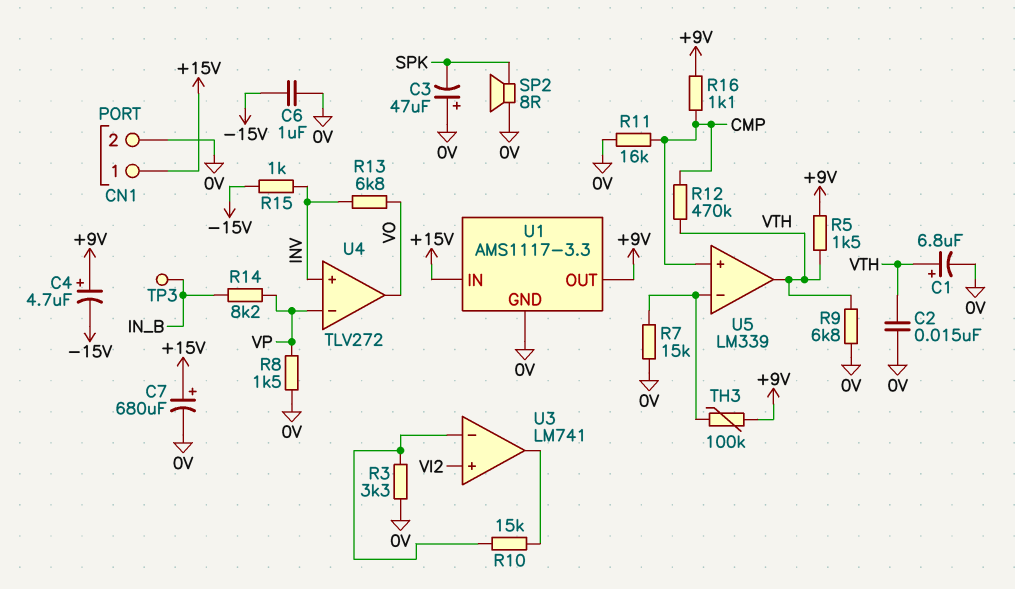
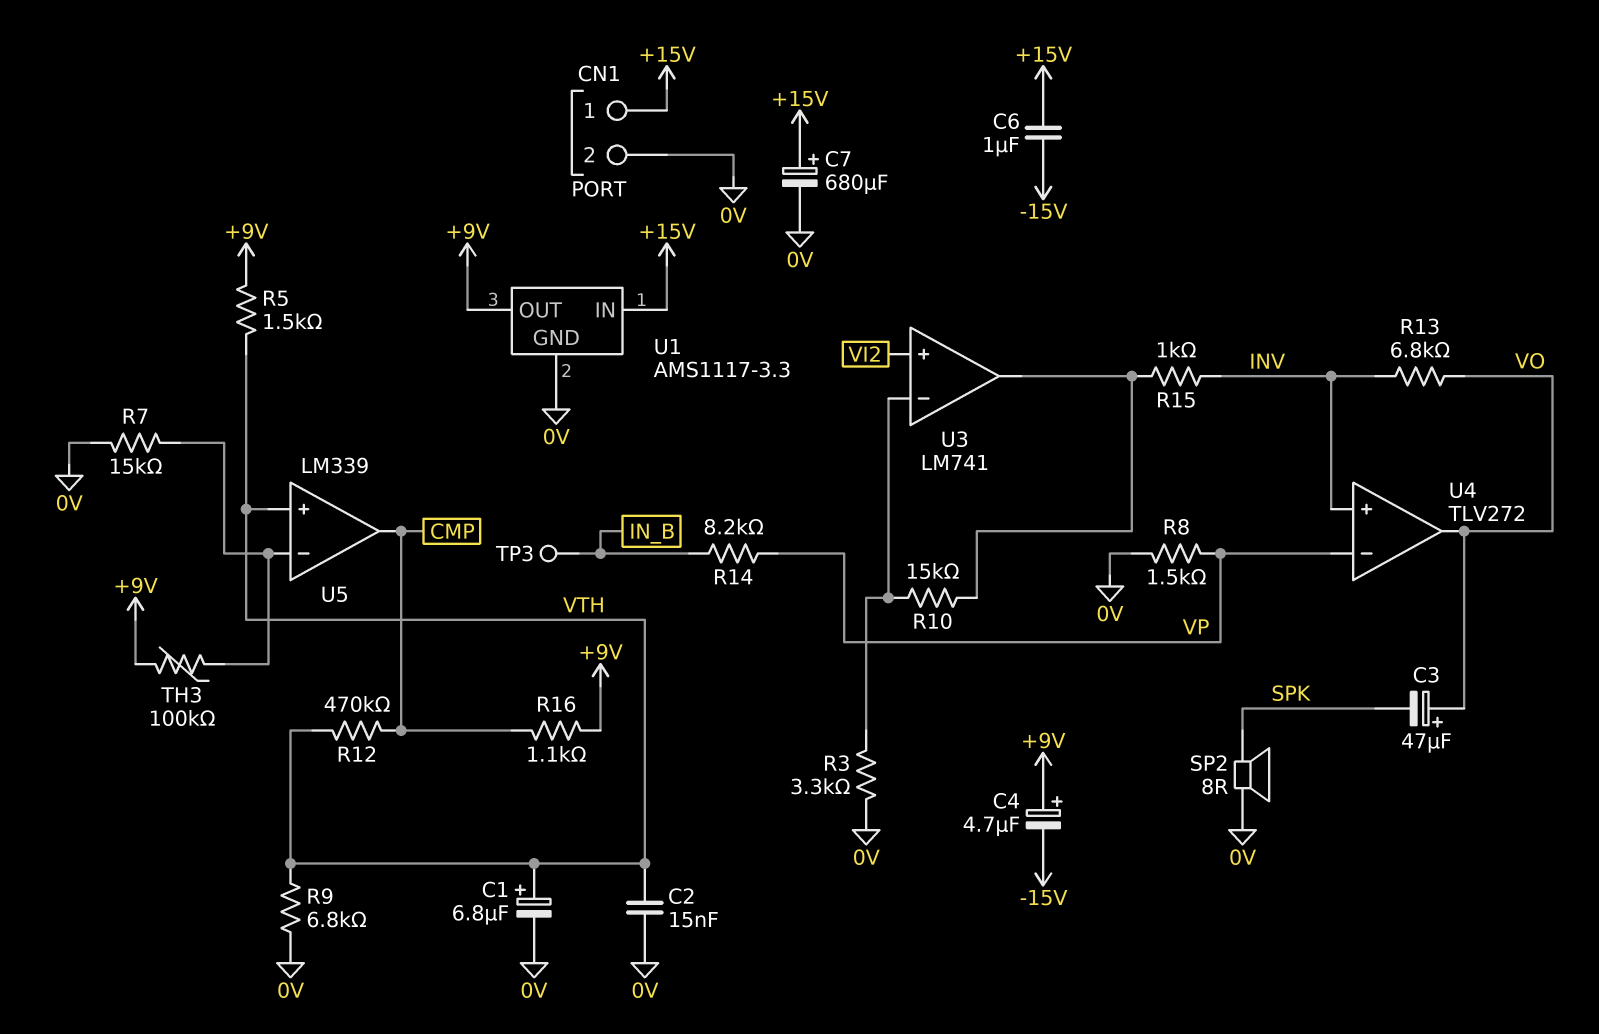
C3: 47uF (plus 0V, minus SPK) -> 47uF (plus VO, minus SPK)
C6: 1uF (-15V, 0V) -> 1uF (+15V, -15V)
R11: 16k (0V, CMP) -> none
R15: 1k (-15V, INV) -> 1k (INV, U3/out)
U5 pin in+: CMP -> VTH
U5 pin out: VTH -> CMP

